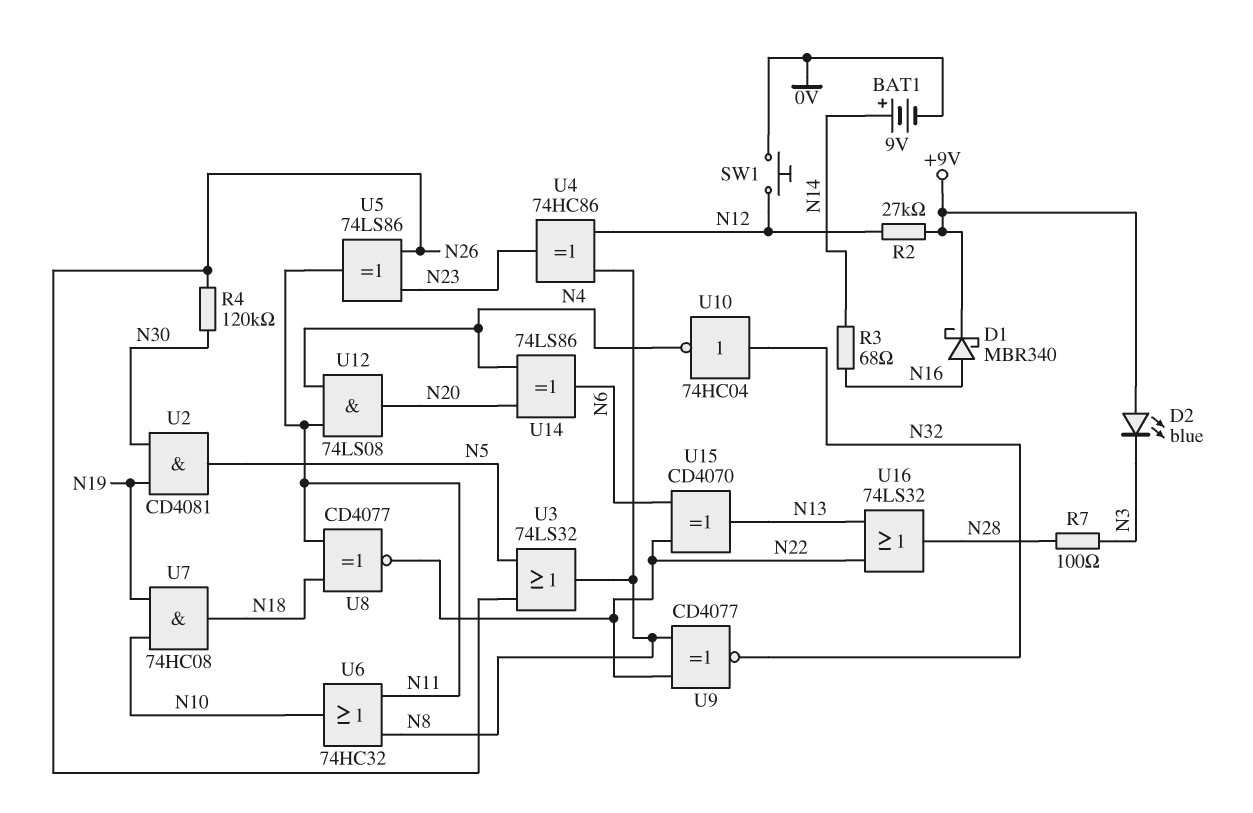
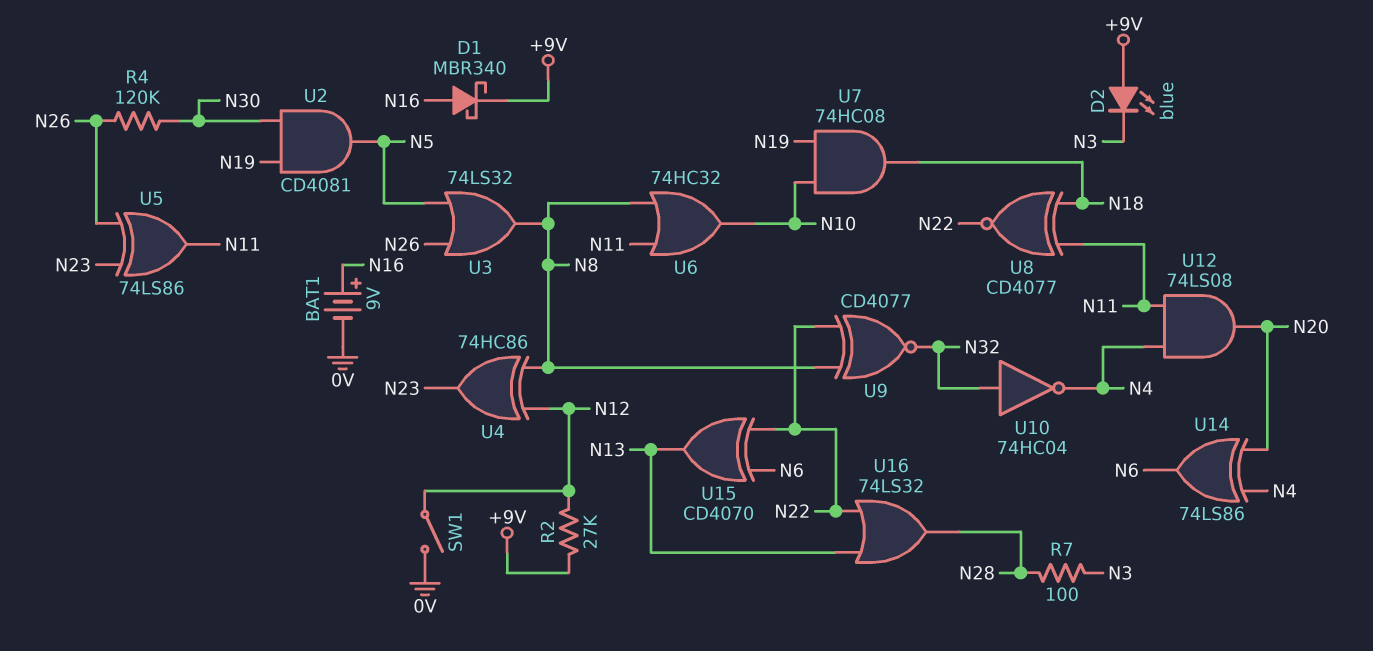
BAT1: 9V (plus N14, minus 0V) -> 9V (plus N16, minus 0V)
R3: 68 (N14, N16) -> none
SW1: button (0V, N12) -> switch (0V, N12)

